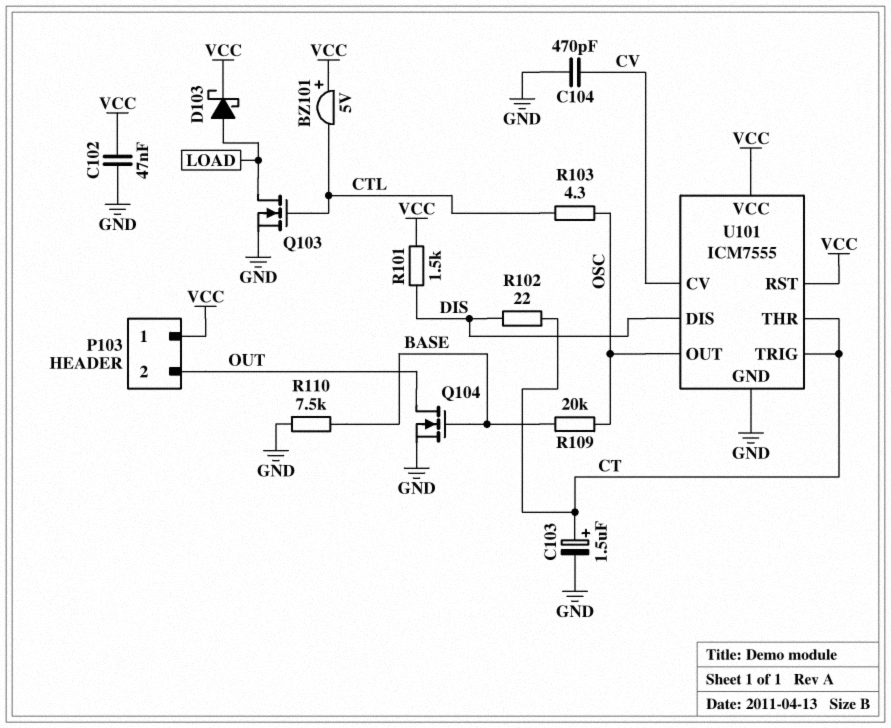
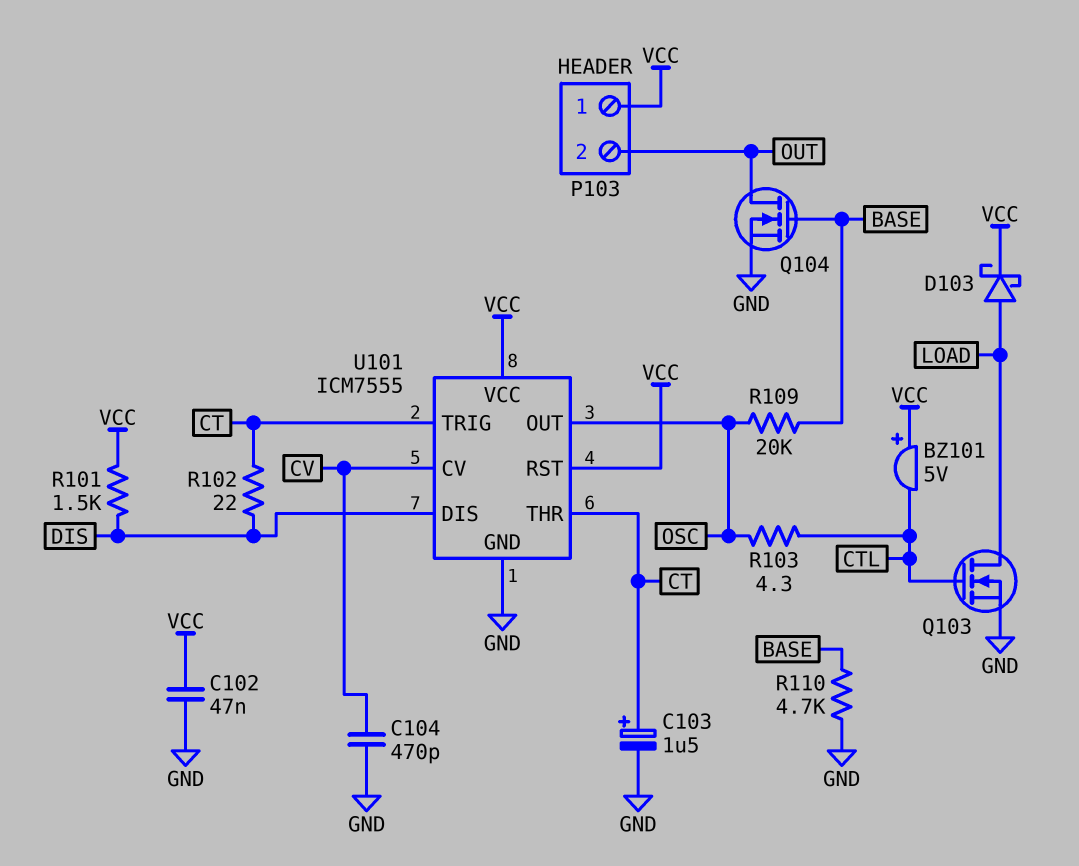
R110: 7.5k (BASE, GND) -> 4.7k (BASE, GND)

